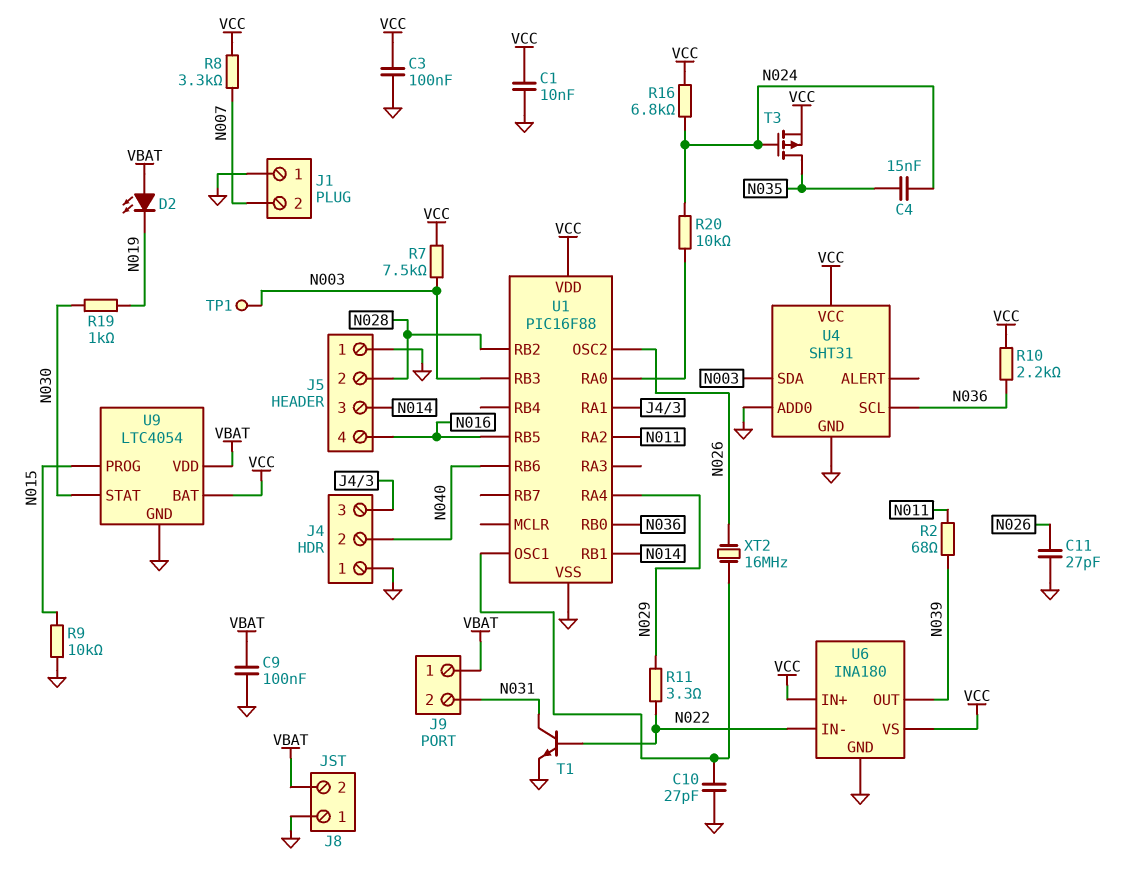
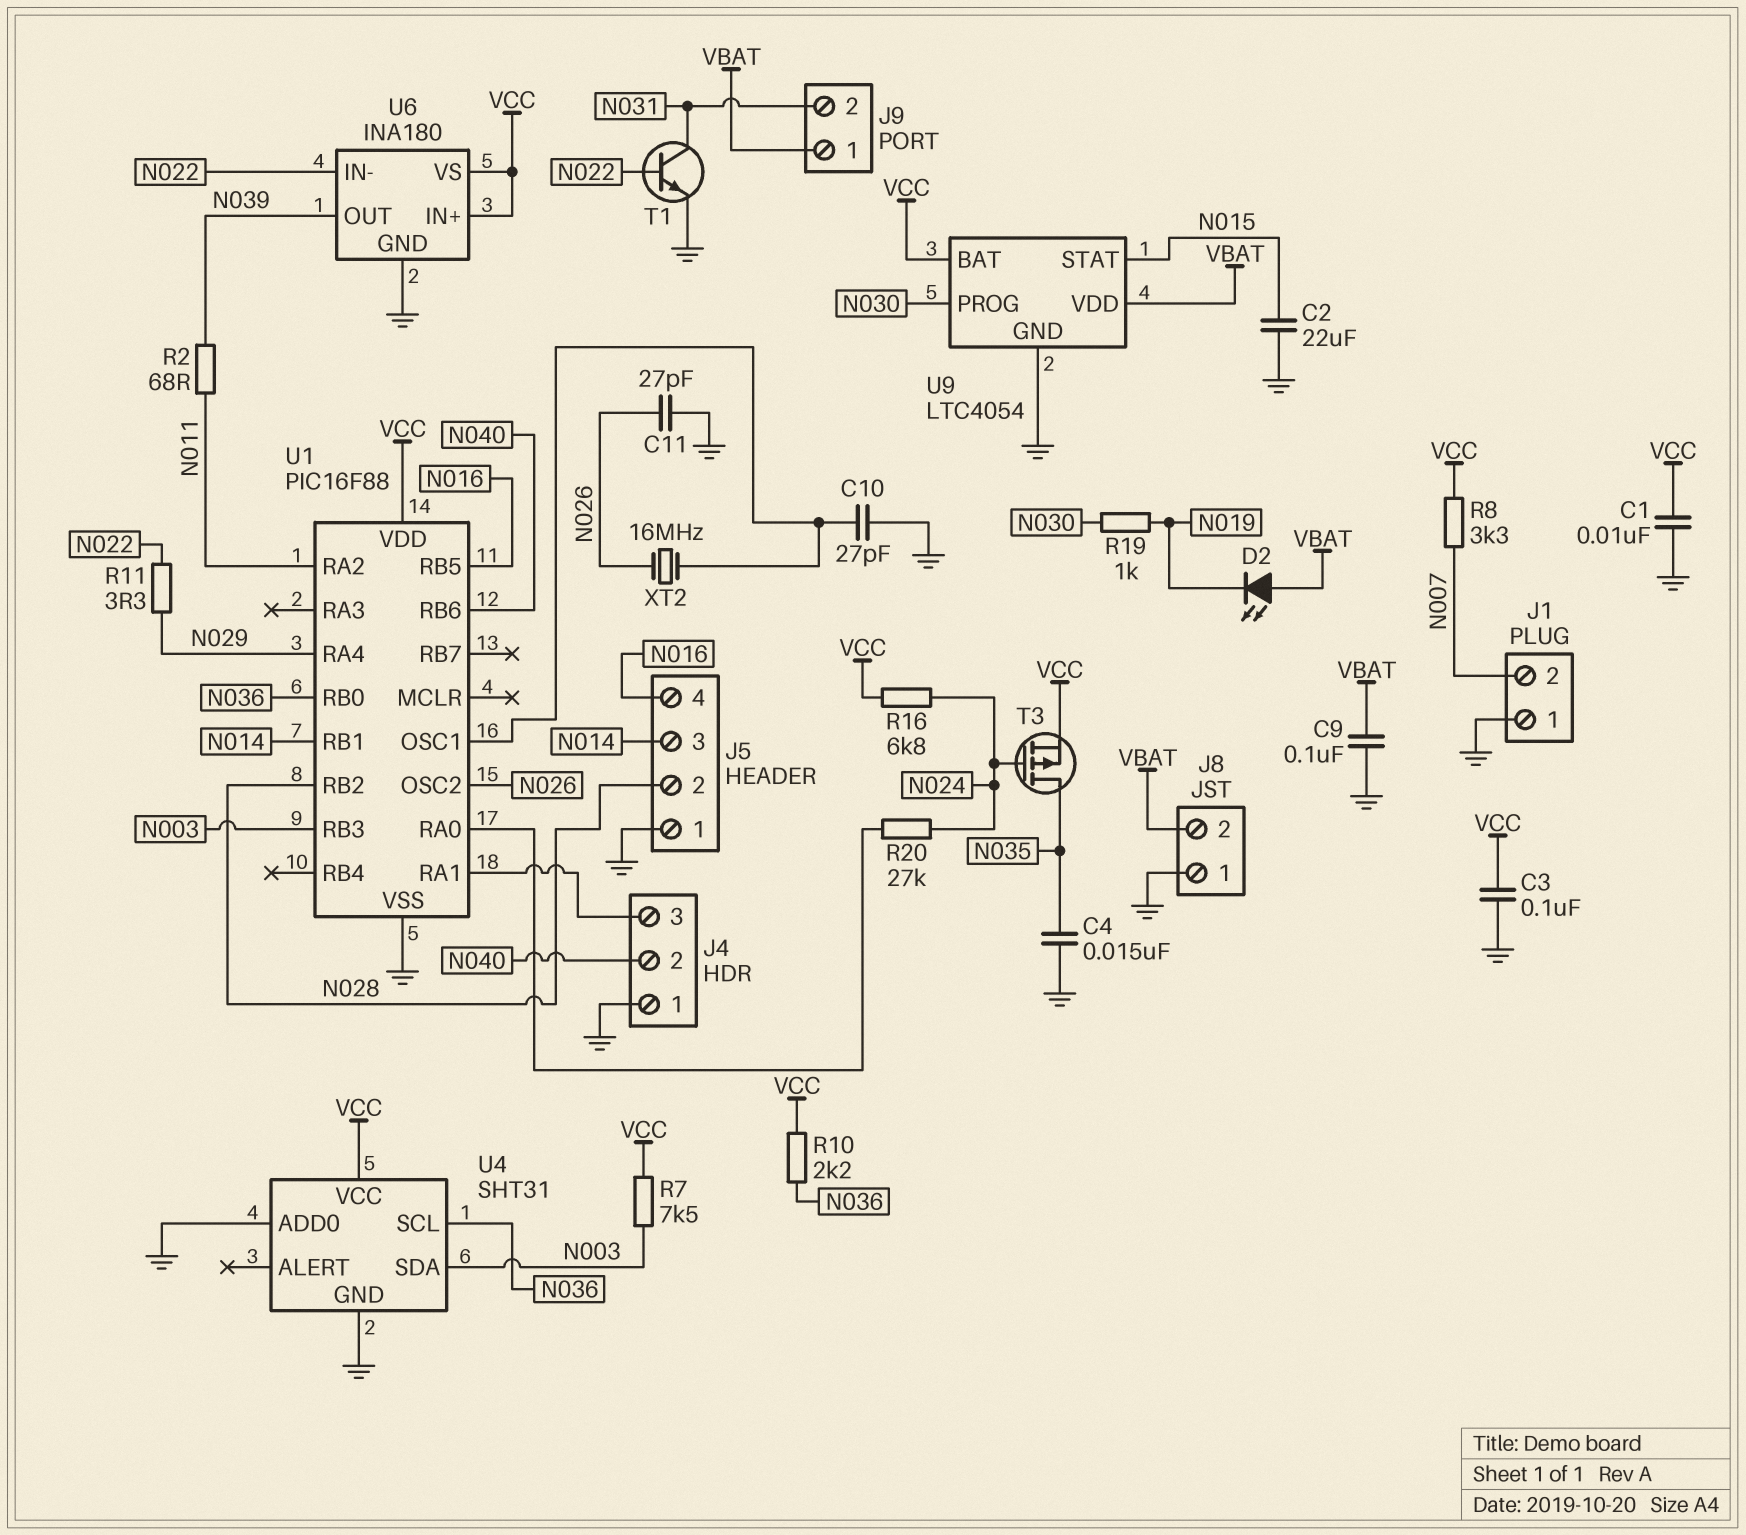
C2: none -> 22uF (GND, N015)
C4: 15nF (N024, N035) -> 15nF (GND, N035)
R9: 10k (GND, N015) -> none
R20: 10k (N024, U1/RA0) -> 27k (N024, U1/RA0)
TP1: test point (N003) -> none
U9 pin PROG: N015 -> N030
U9 pin STAT: N030 -> N015

